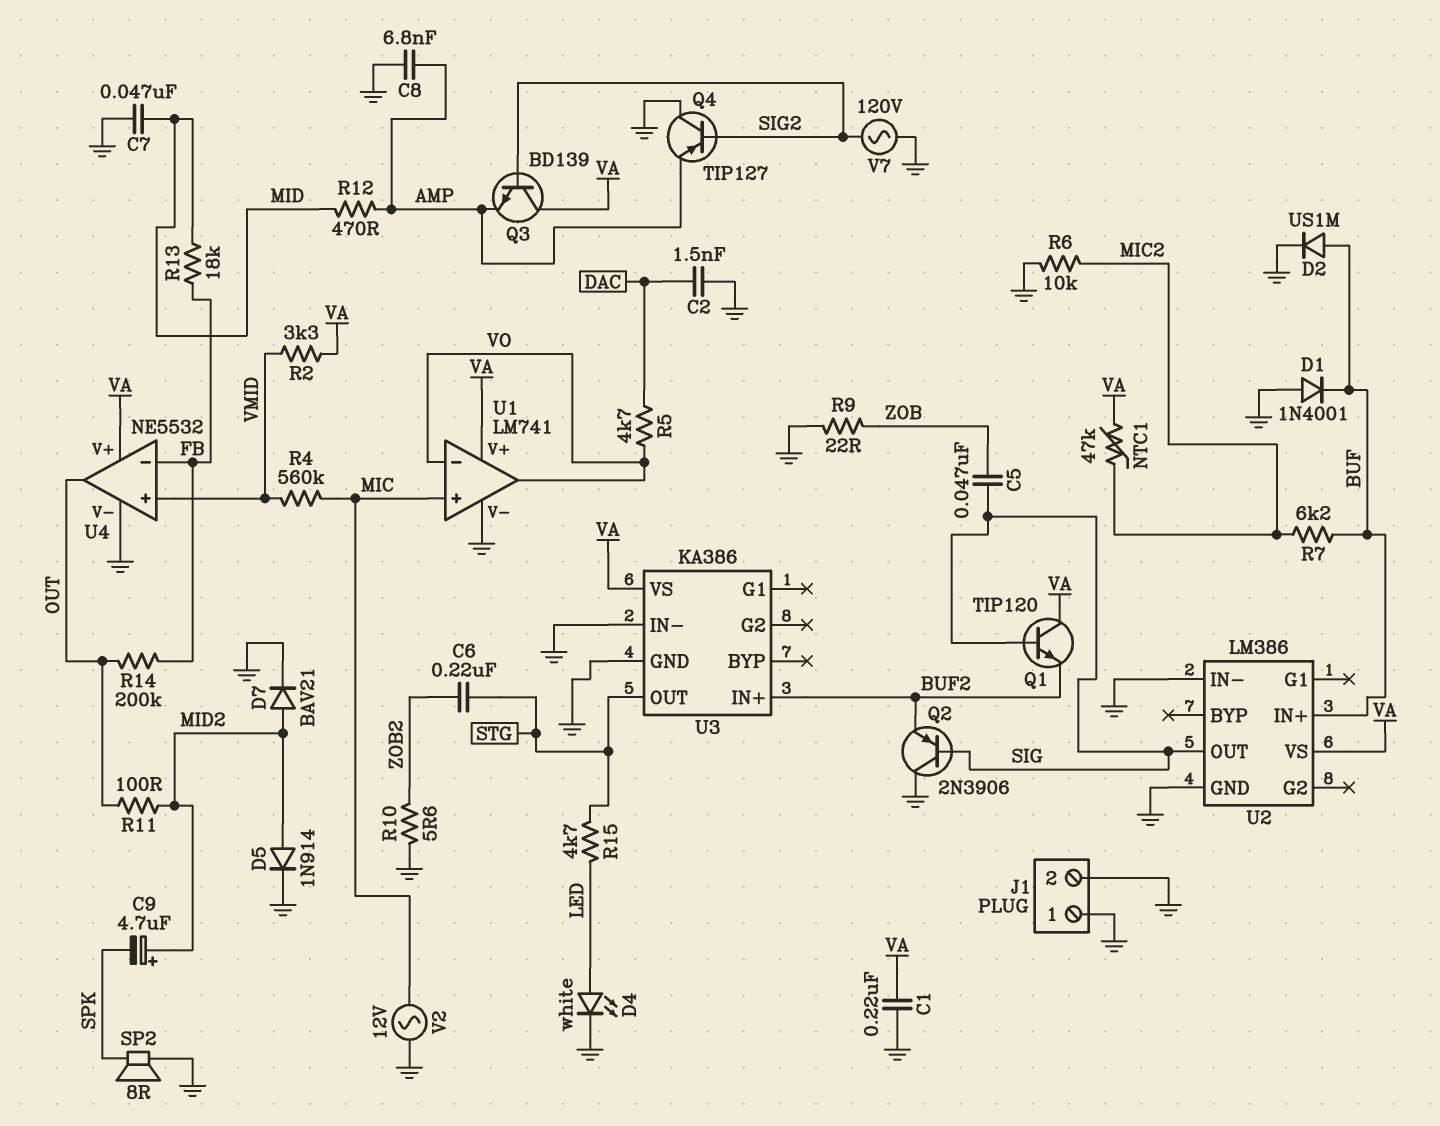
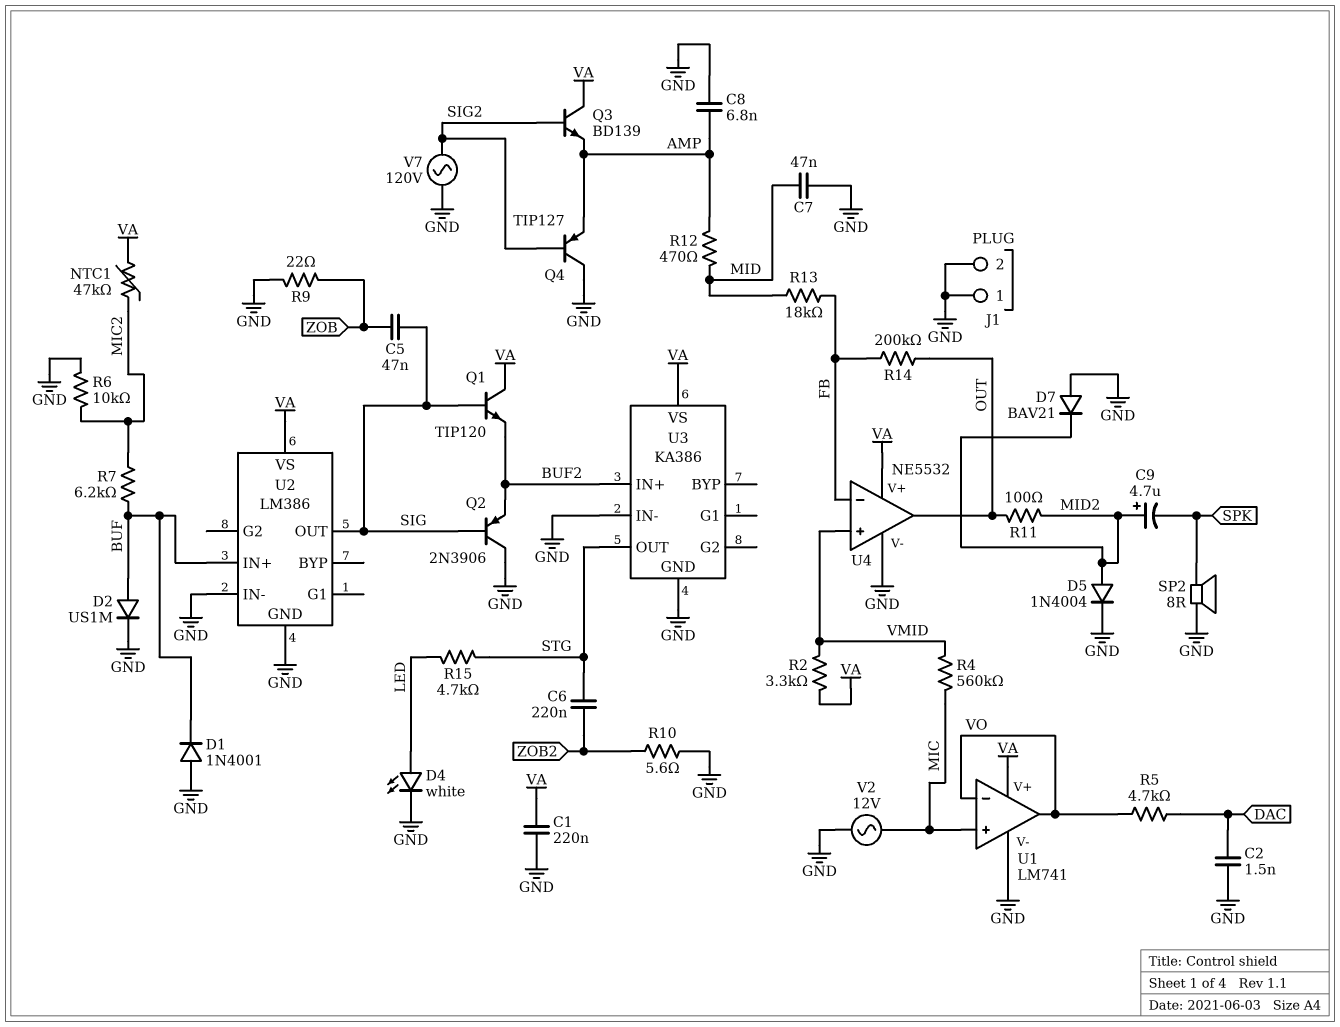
D5: diode 1N914 (A MID2, K GND) -> diode 1N4004 (A MID2, K GND)
D7: diode BAV21 (A MID2, K GND) -> diode BAV21 (A GND, K MID2)

